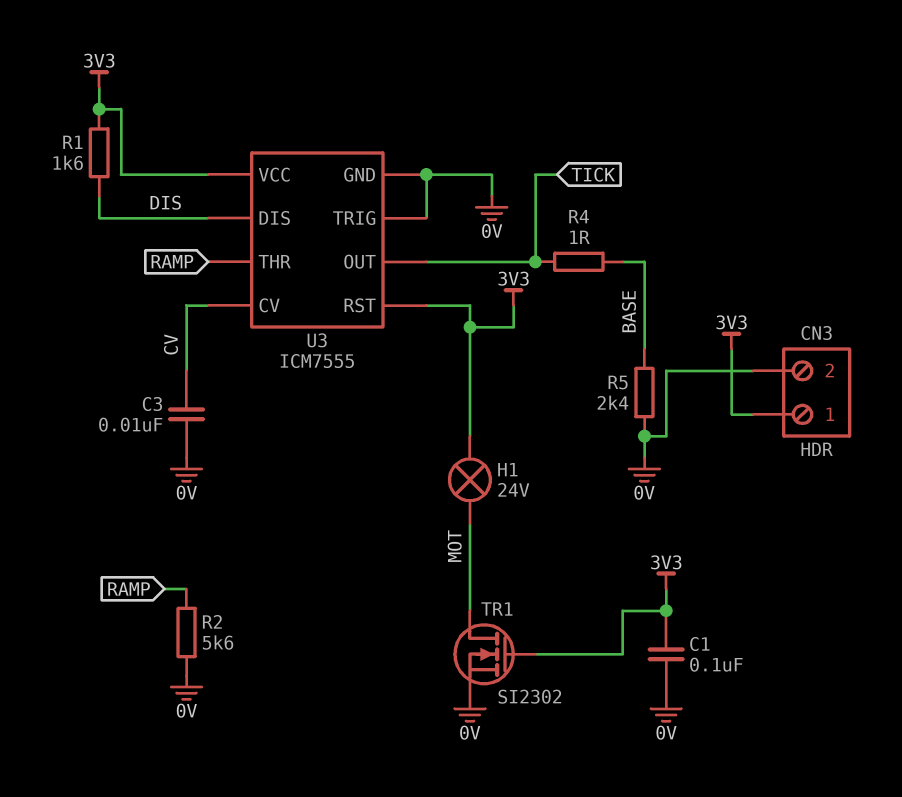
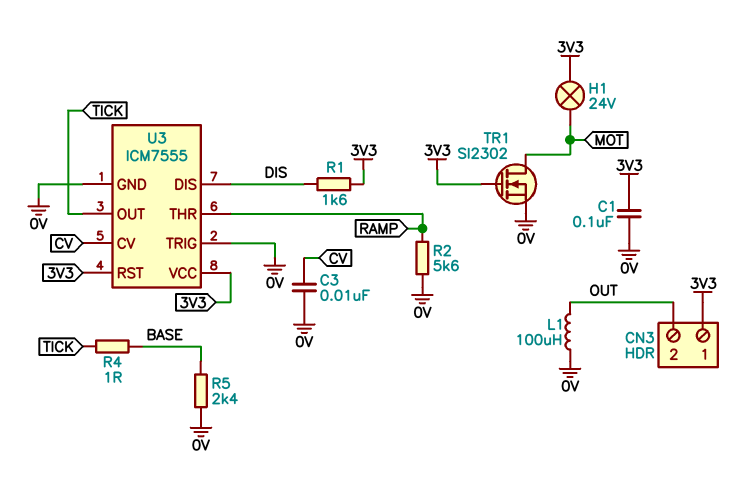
CN3 pin 2: 0V -> OUT
L1: none -> 100uH (0V, OUT)

